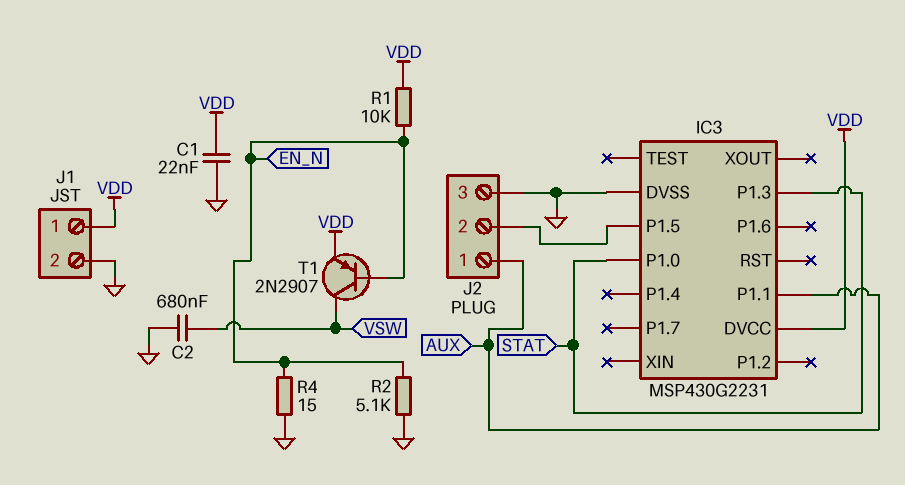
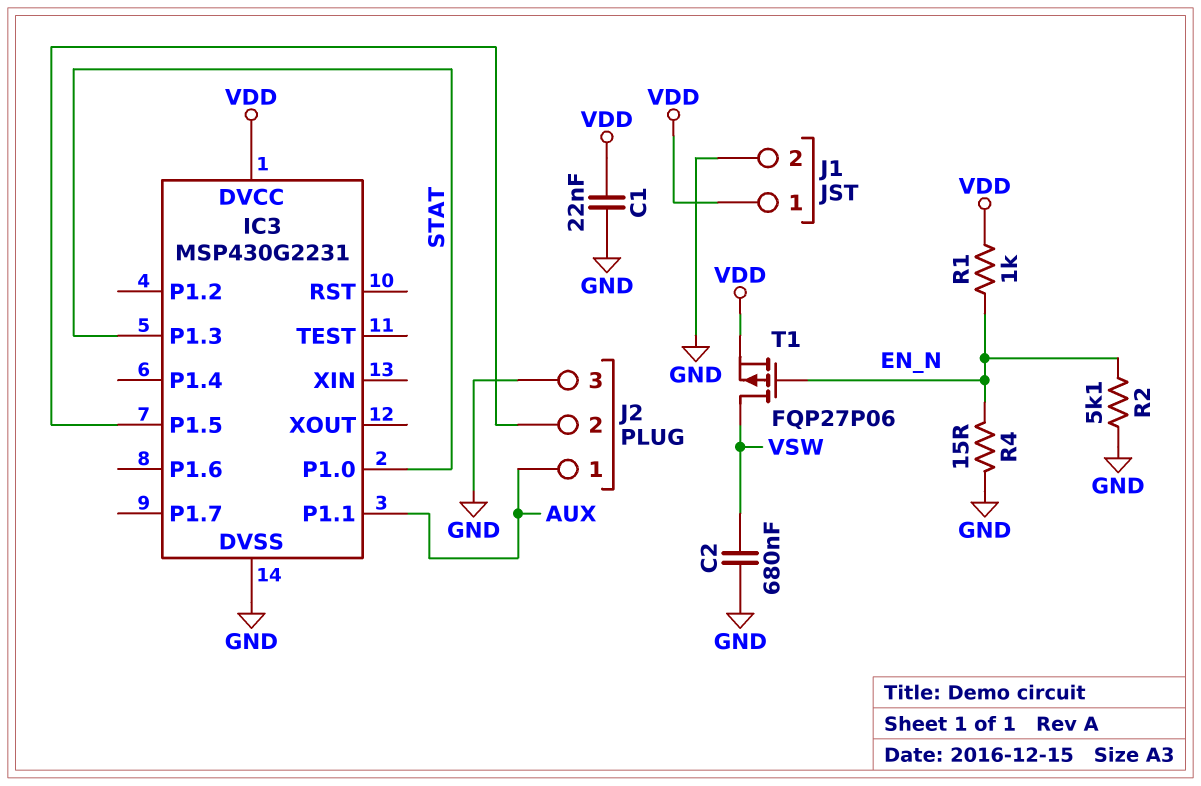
R1: 10k (EN_N, VDD) -> 1k (EN_N, VDD)
T1: PNP 2N2907 (B EN_N, C VSW, E VDD) -> PMOS FQP27P06 (G EN_N, D VSW, S VDD)

